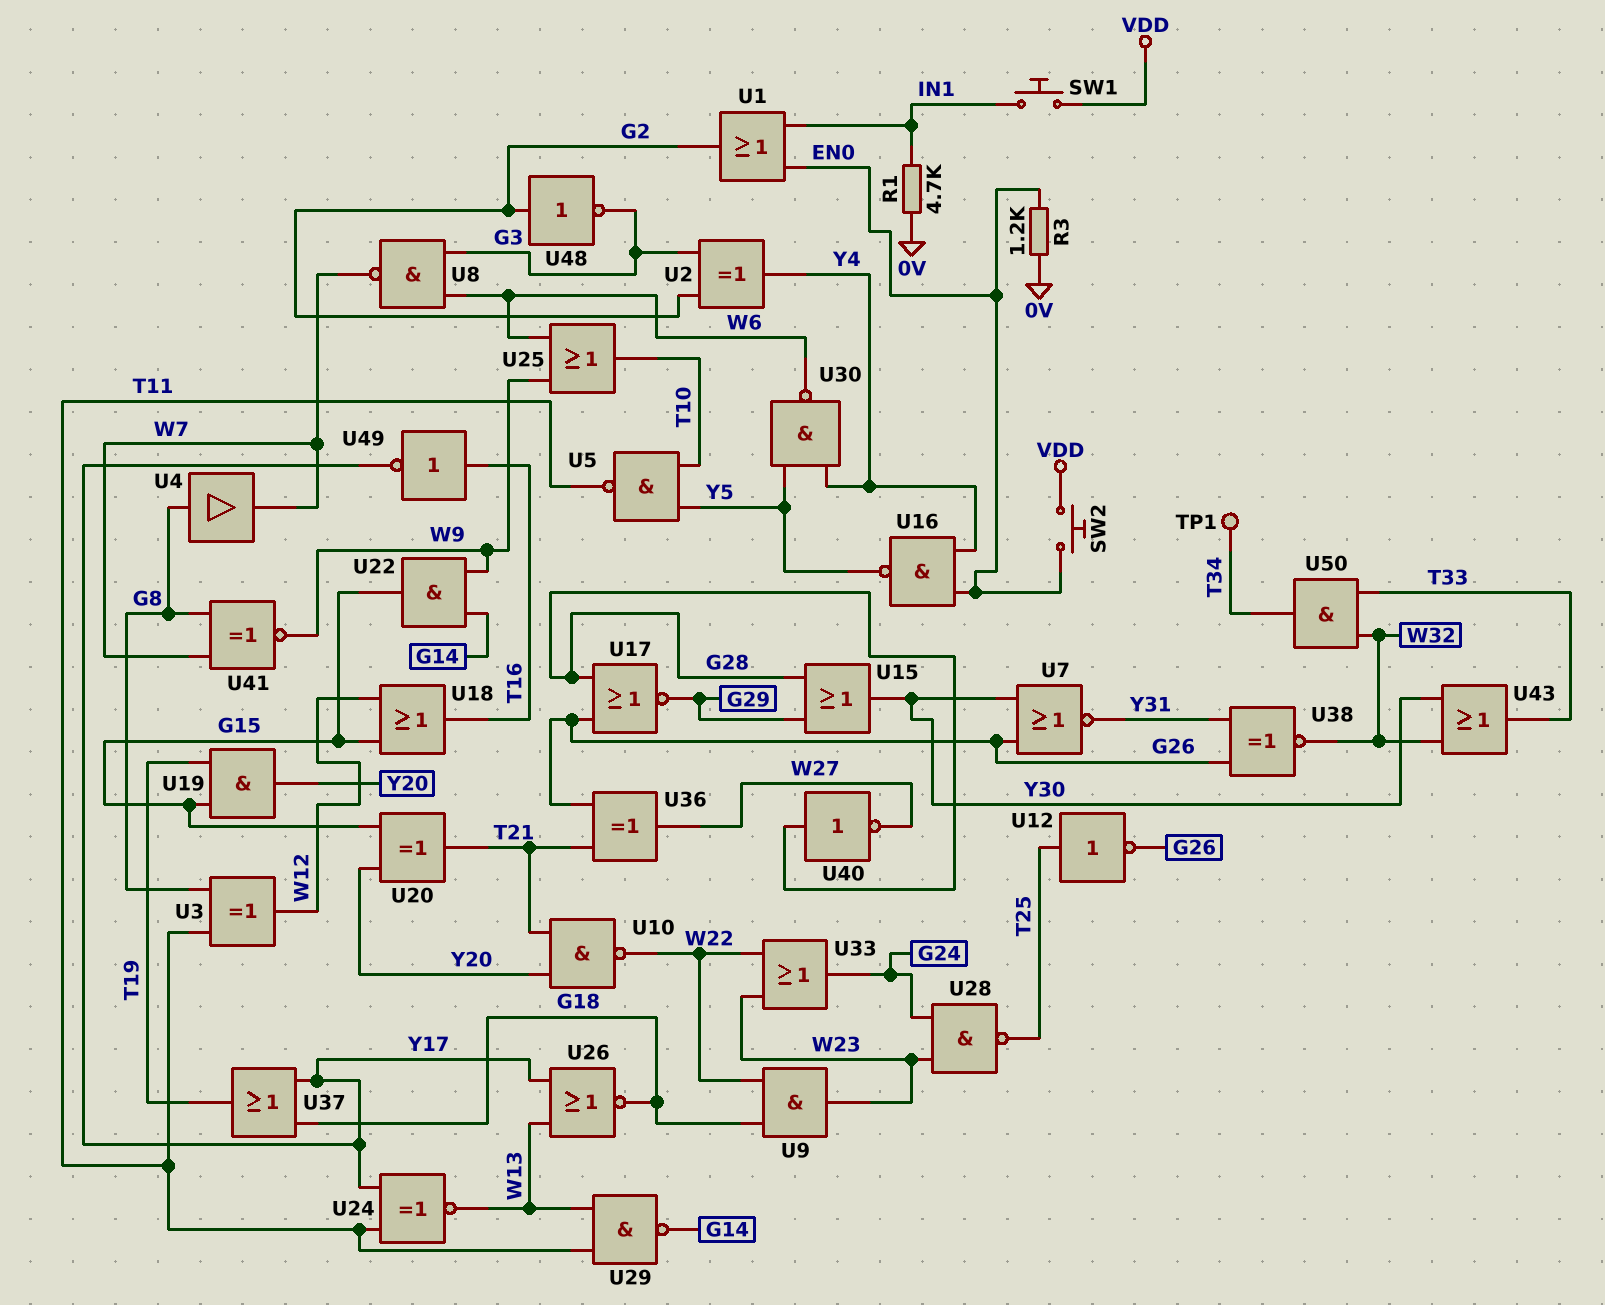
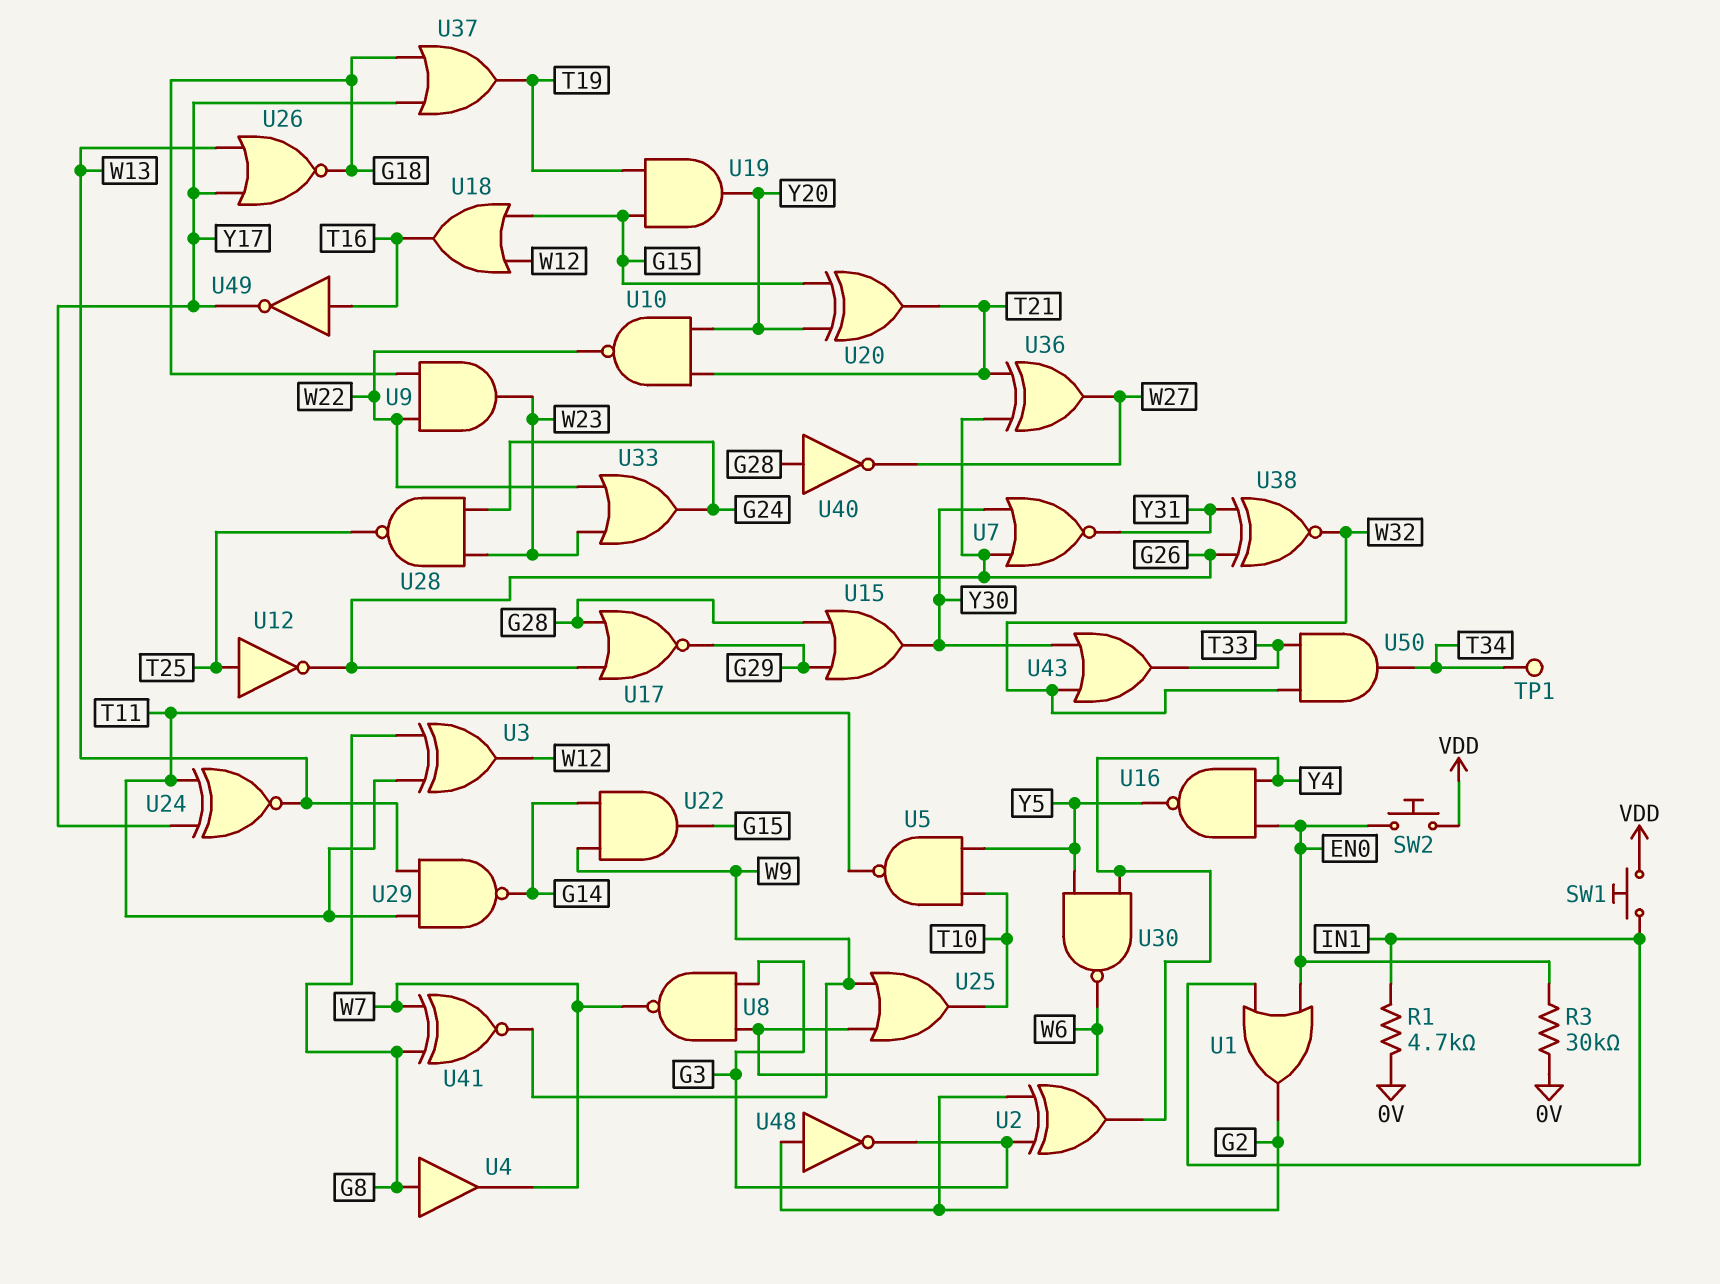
R3: 1.2k (0V, EN0) -> 30k (0V, EN0)

